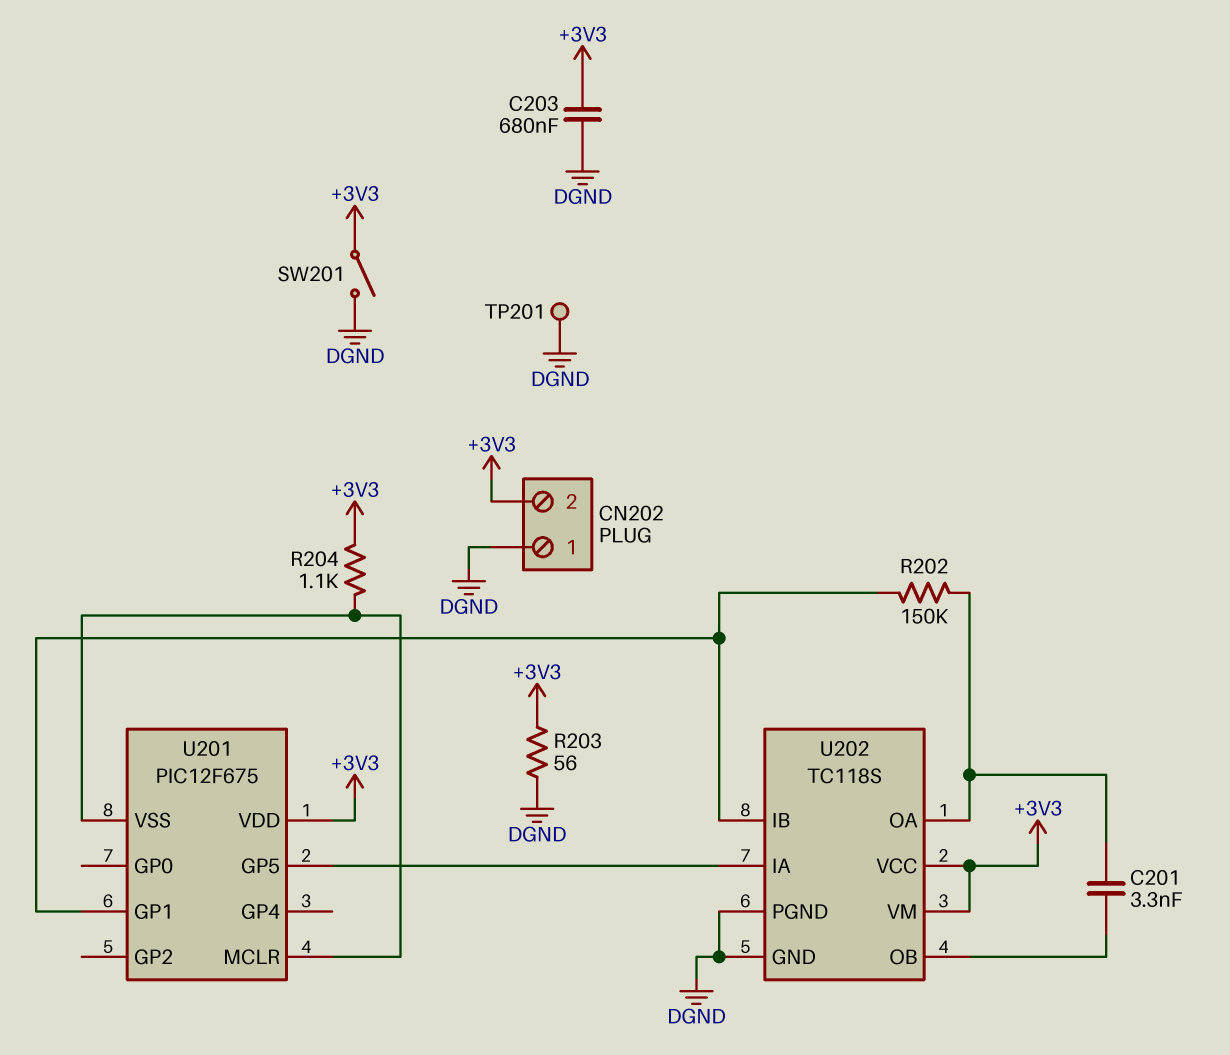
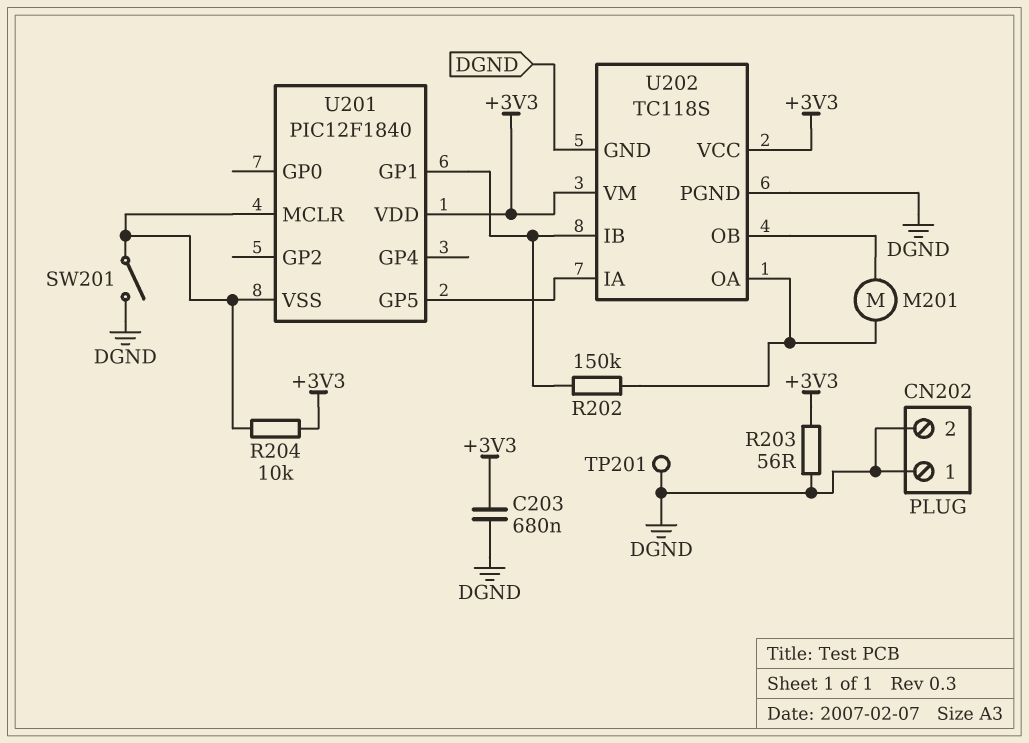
C201: 3.3nF (U202/OA, U202/OB) -> none
CN202 pin 2: +3V3 -> DGND
M201: none -> motor (U202/OA, U202/OB)
R204: 1.1k (+3V3, U201/MCLR) -> 10k (+3V3, U201/MCLR)
SW201: switch (+3V3, DGND) -> switch (DGND, U201/MCLR)
U201: PIC12F675 -> PIC12F1840

